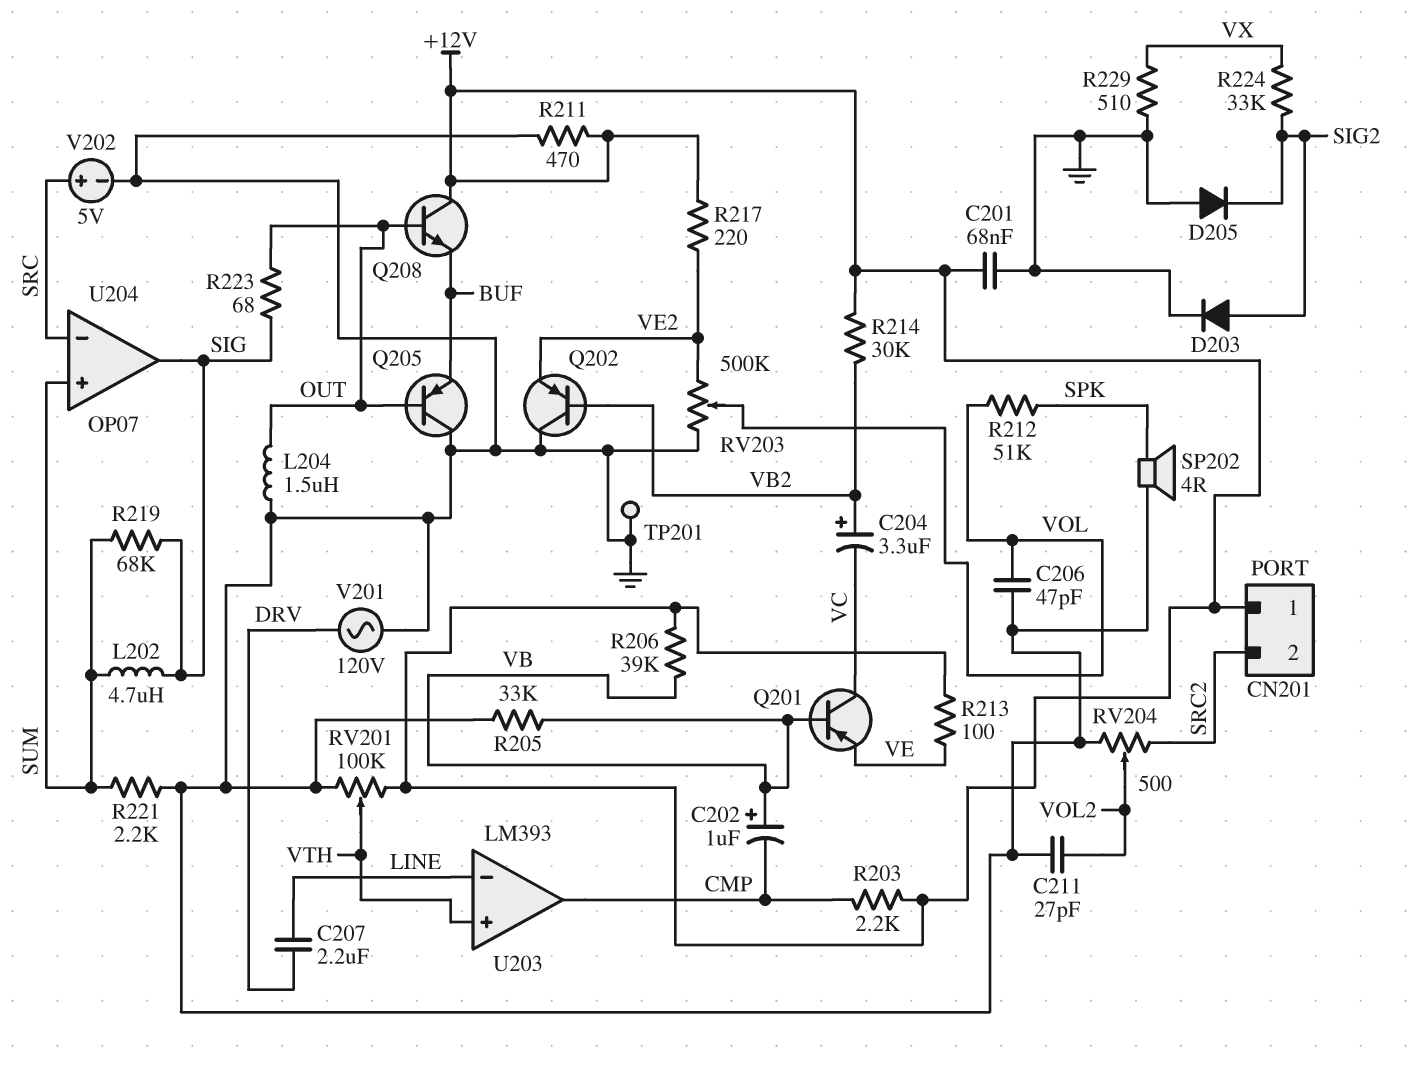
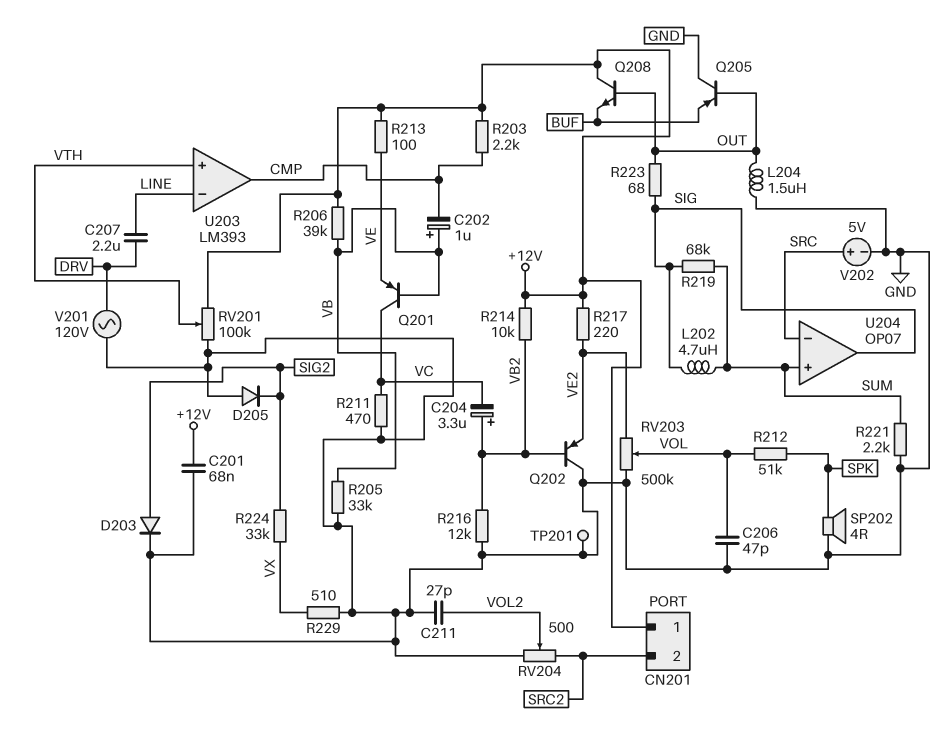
R211: 470 (+12V, GND) -> 470 (GND, VC)
R214: 30k (+12V, VB2) -> 10k (+12V, VB2)
R216: none -> 12k (GND, VB2)

